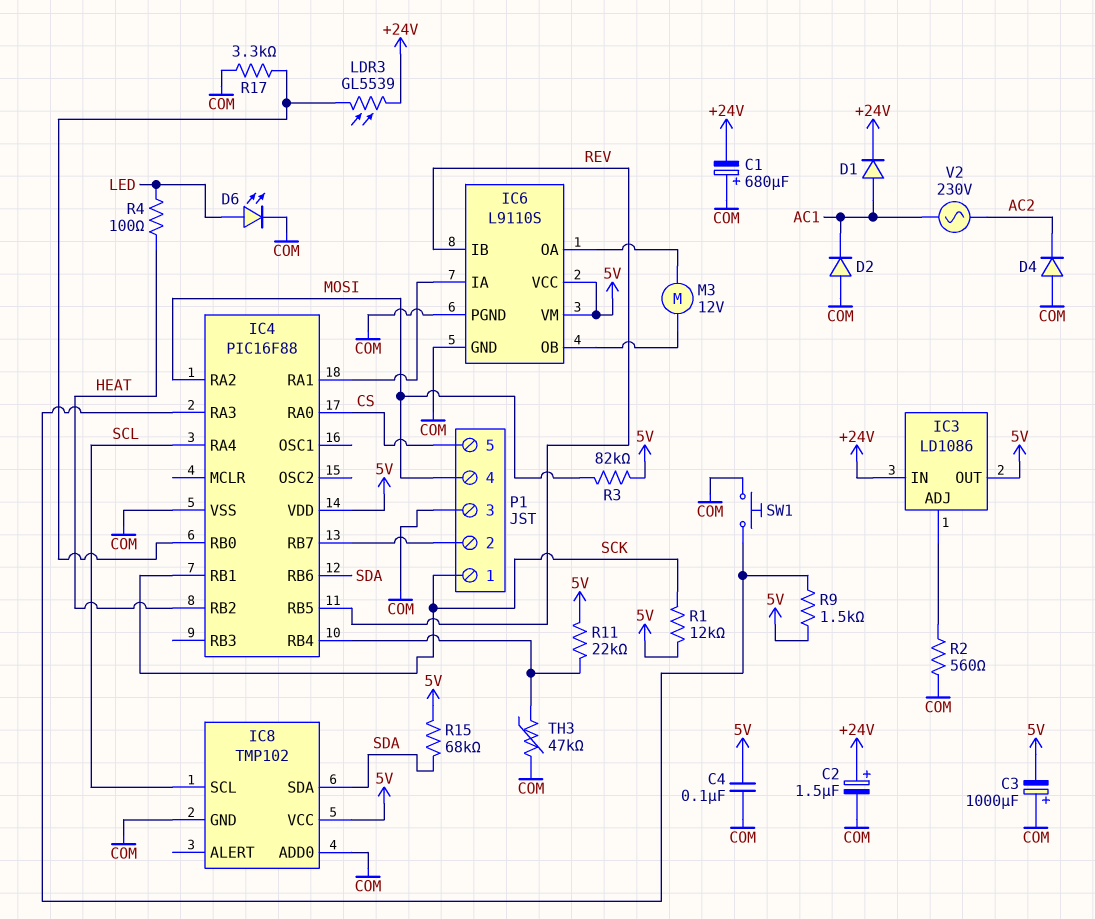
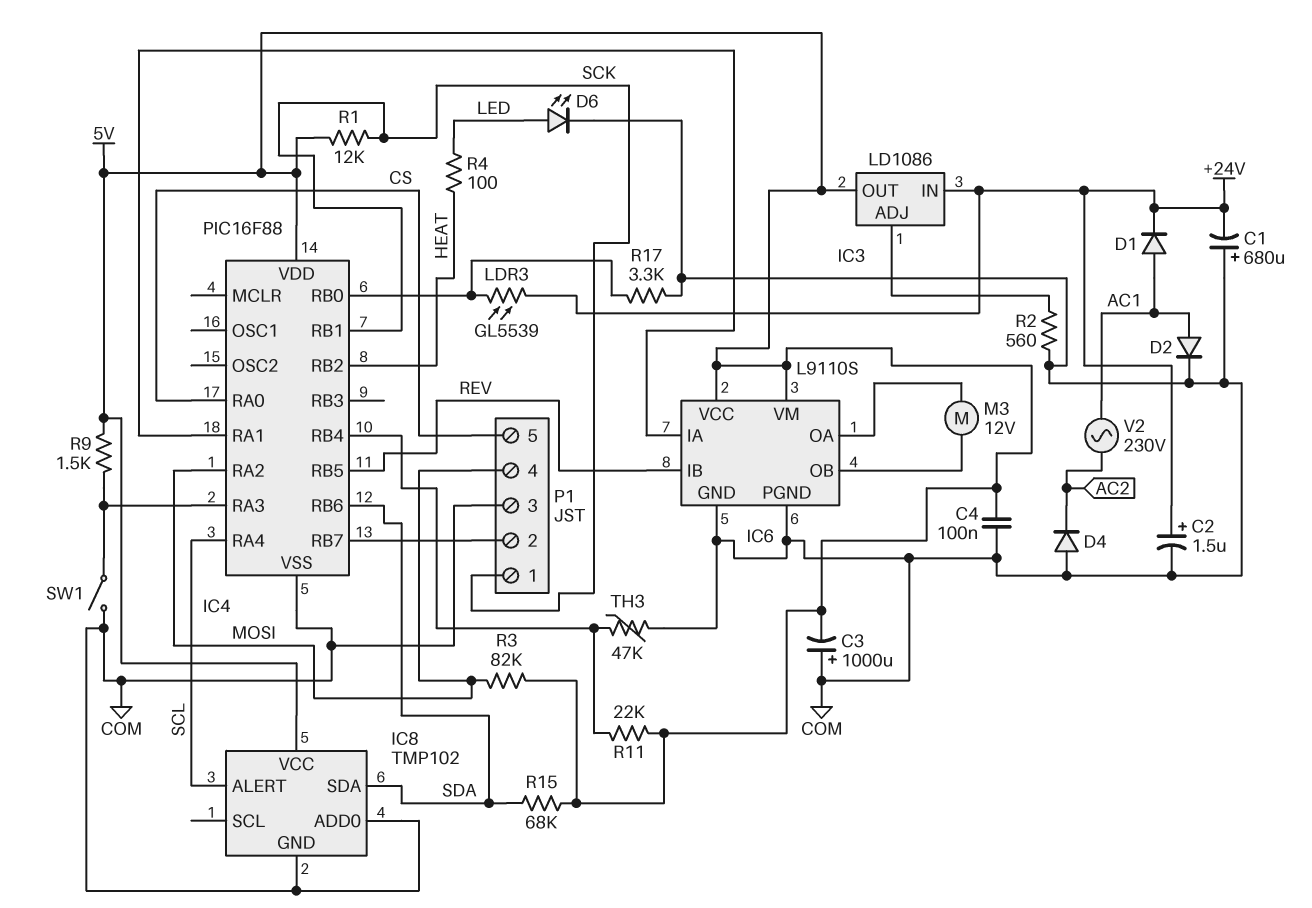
D2: diode (A COM, K AC1) -> diode (A AC1, K COM)
IC8 pin ALERT: none -> SCL
IC8 pin SCL: SCL -> none
SW1: button (COM, IC4/RA3) -> switch (COM, IC4/RA3)

